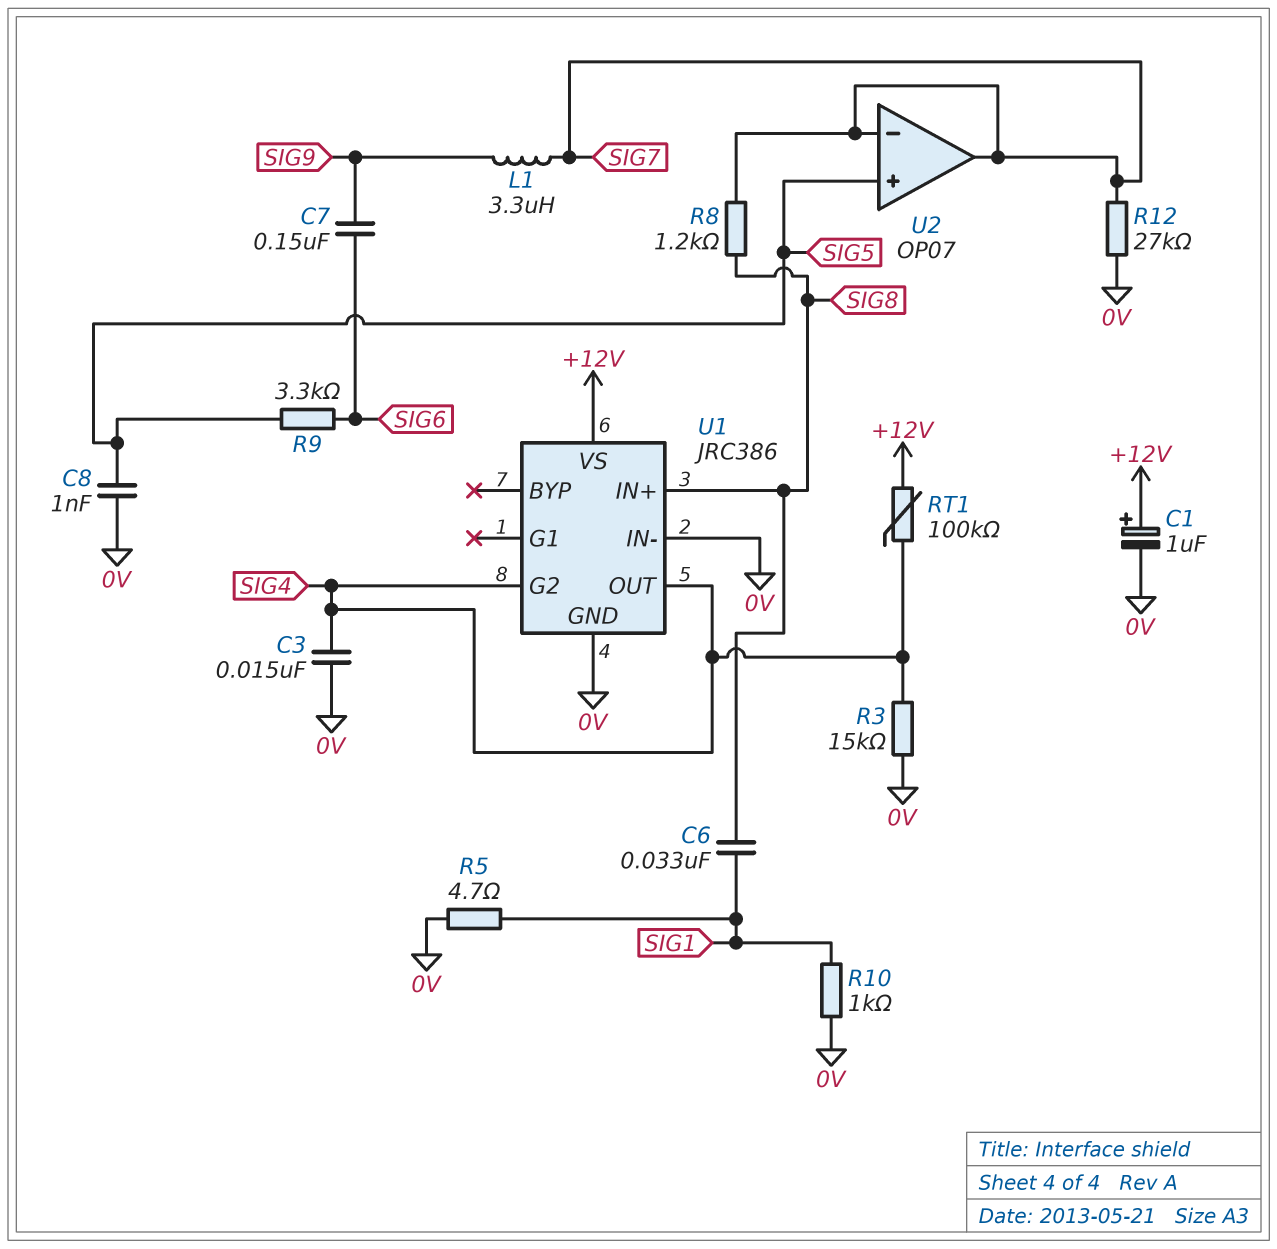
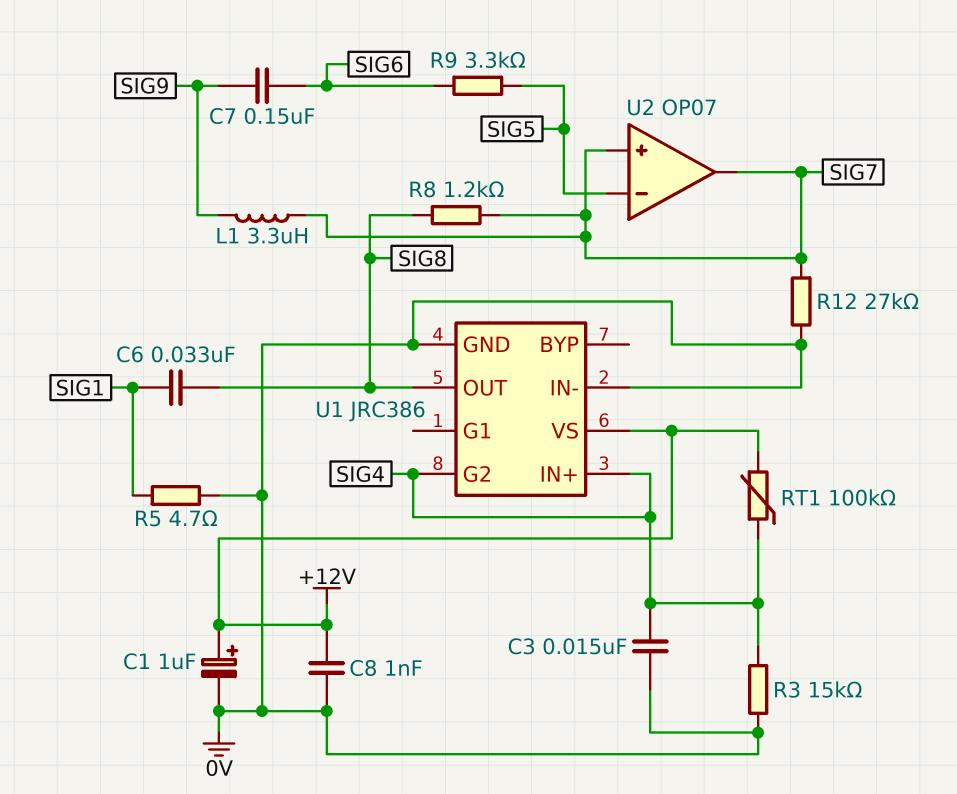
C8: 1nF (0V, SIG5) -> 1nF (+12V, 0V)
R10: 1k (0V, SIG1) -> none
U1 pin IN+: SIG8 -> SIG4
U1 pin OUT: SIG4 -> SIG8
U2 pin in+: SIG5 -> SIG7
U2 pin in-: SIG7 -> SIG5

